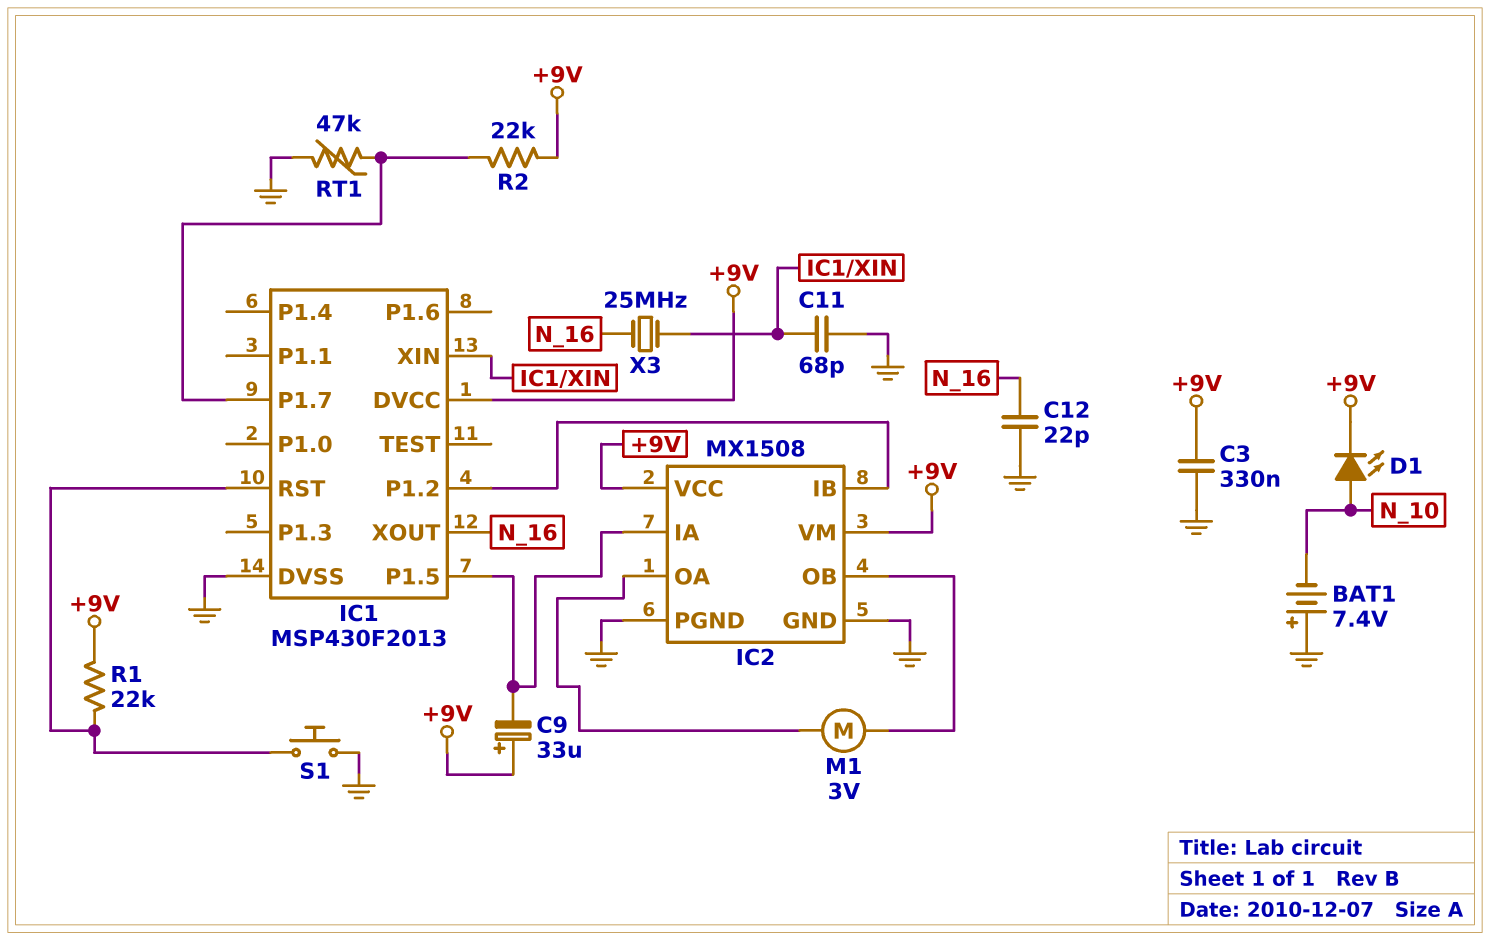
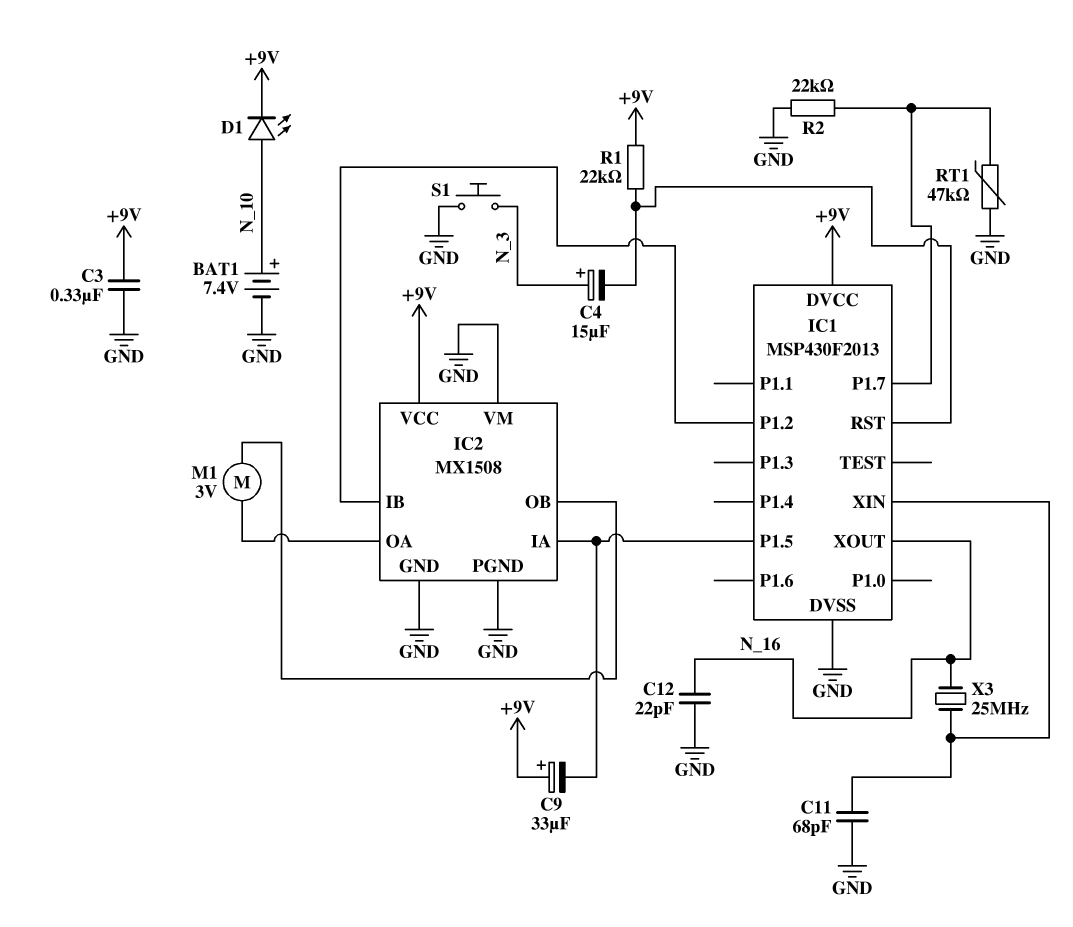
BAT1: 7.4V (plus GND, minus N_10) -> 7.4V (plus N_10, minus GND)
C4: none -> 15uF (plus N_3, minus IC1/RST)
IC2 pin VM: +9V -> GND
R2: 22k (+9V, IC1/P1.7) -> 22k (GND, IC1/P1.7)
S1: button (GND, IC1/RST) -> button (GND, N_3)

